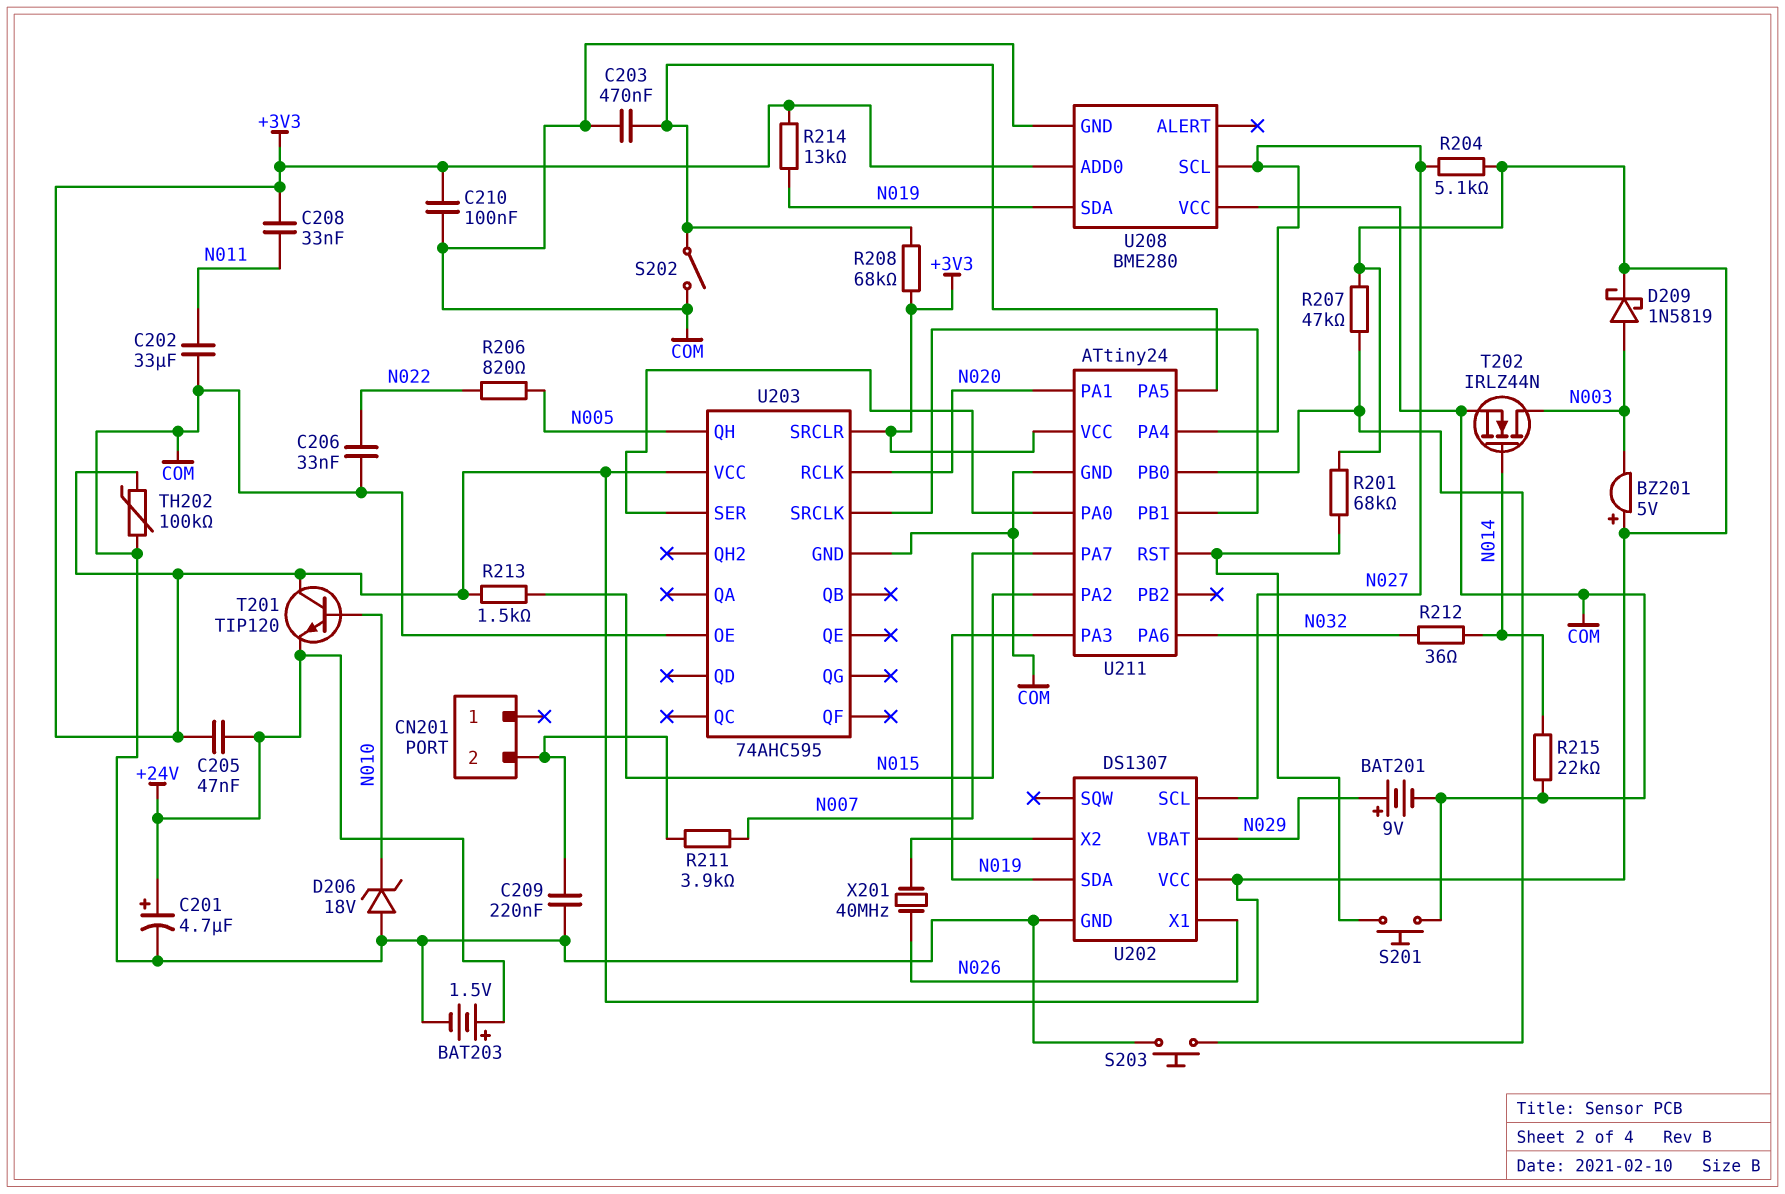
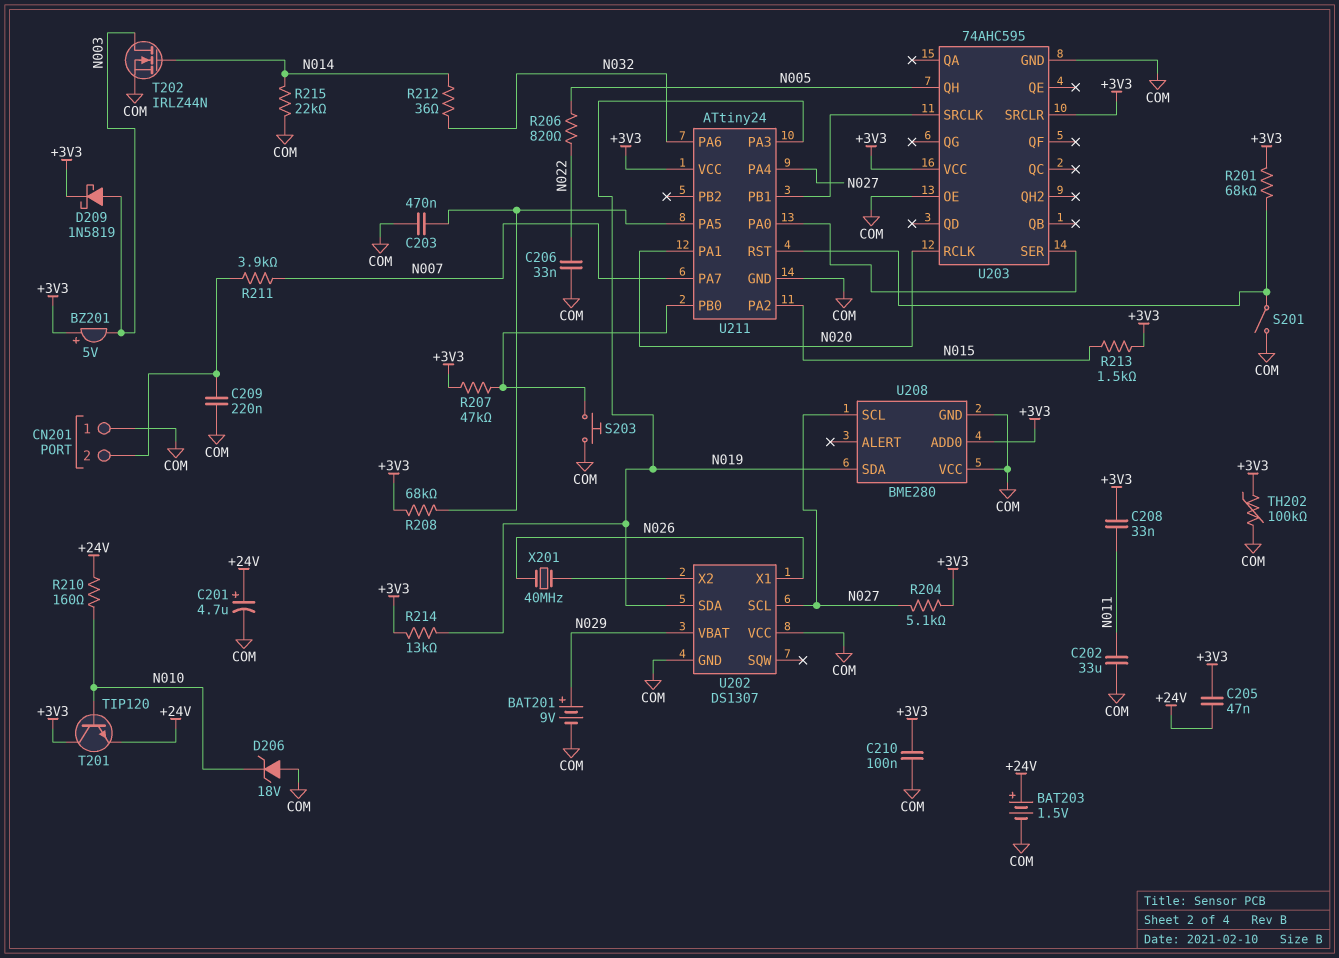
CN201 pin 1: none -> COM
R210: none -> 160 (+24V, N010)
S201: button (COM, U211/RST) -> switch (COM, U211/RST)
S202: switch (COM, U211/PA5) -> none
U202 pin VCC: +3V3 -> COM

